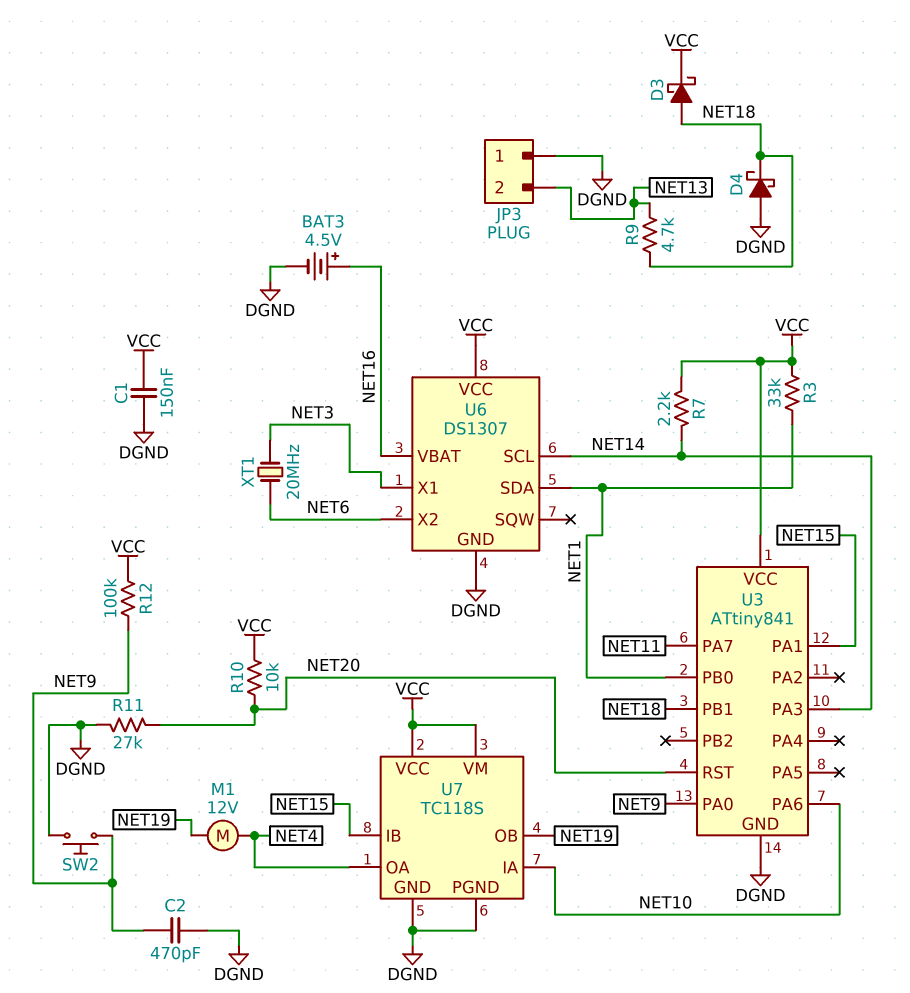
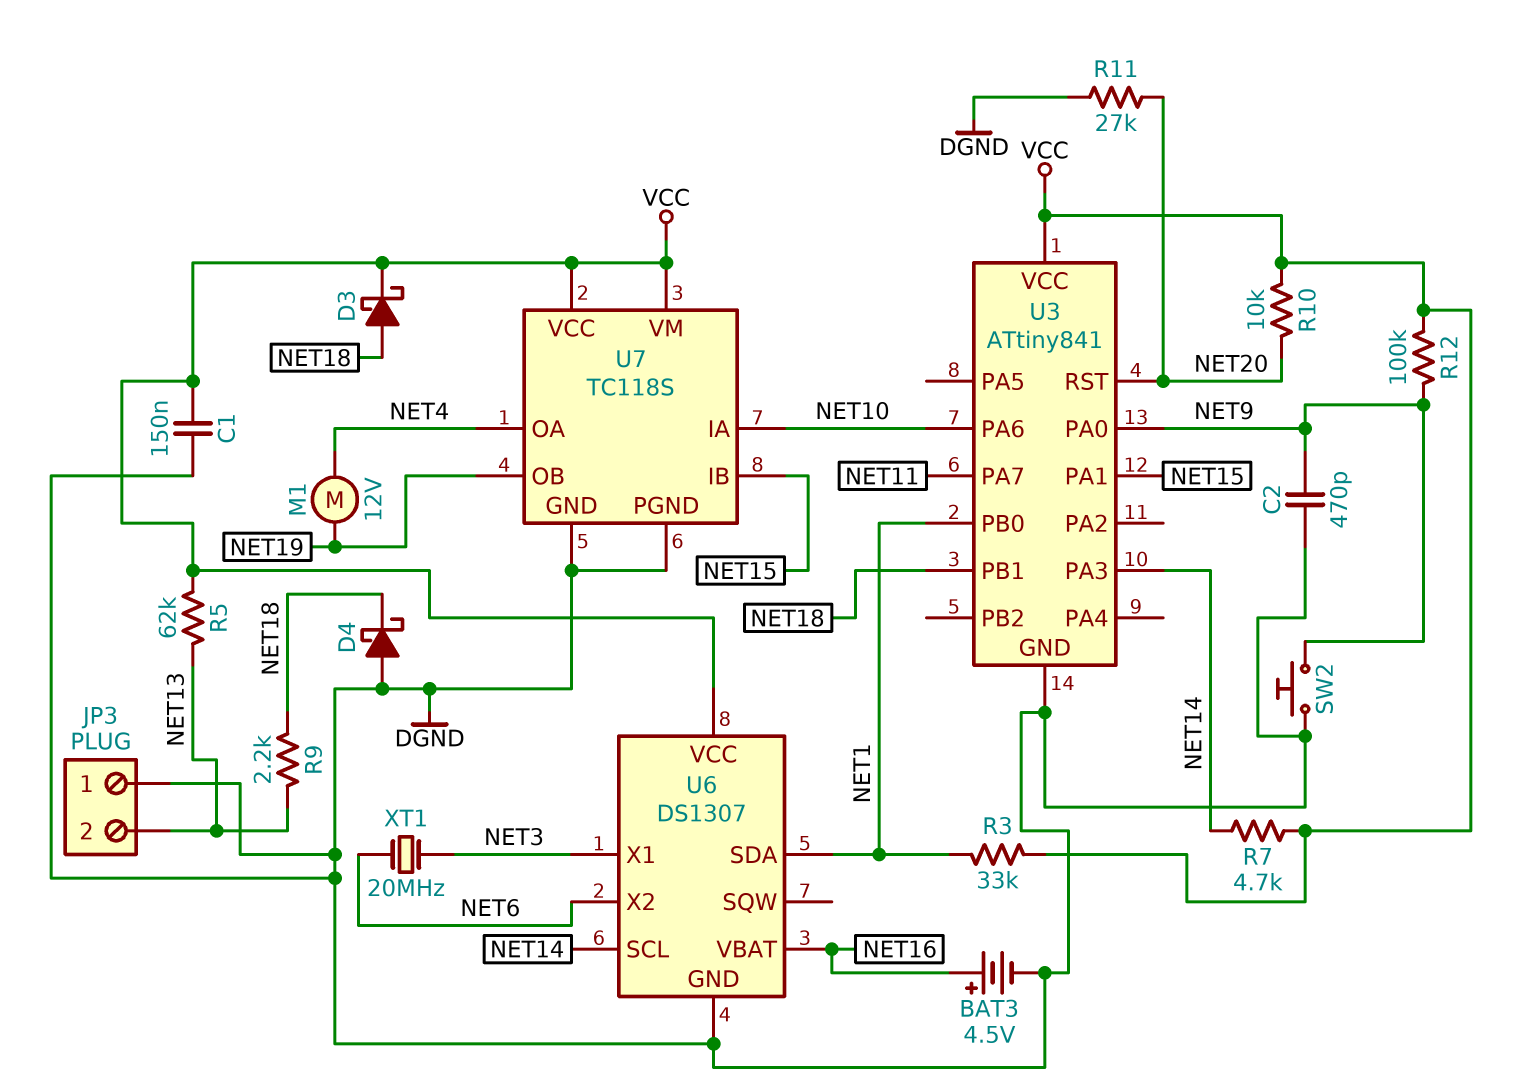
R5: none -> 62k (NET13, VCC)
R7: 2.2k (NET14, VCC) -> 4.7k (NET14, VCC)
R9: 4.7k (NET13, NET18) -> 2.2k (NET13, NET18)

